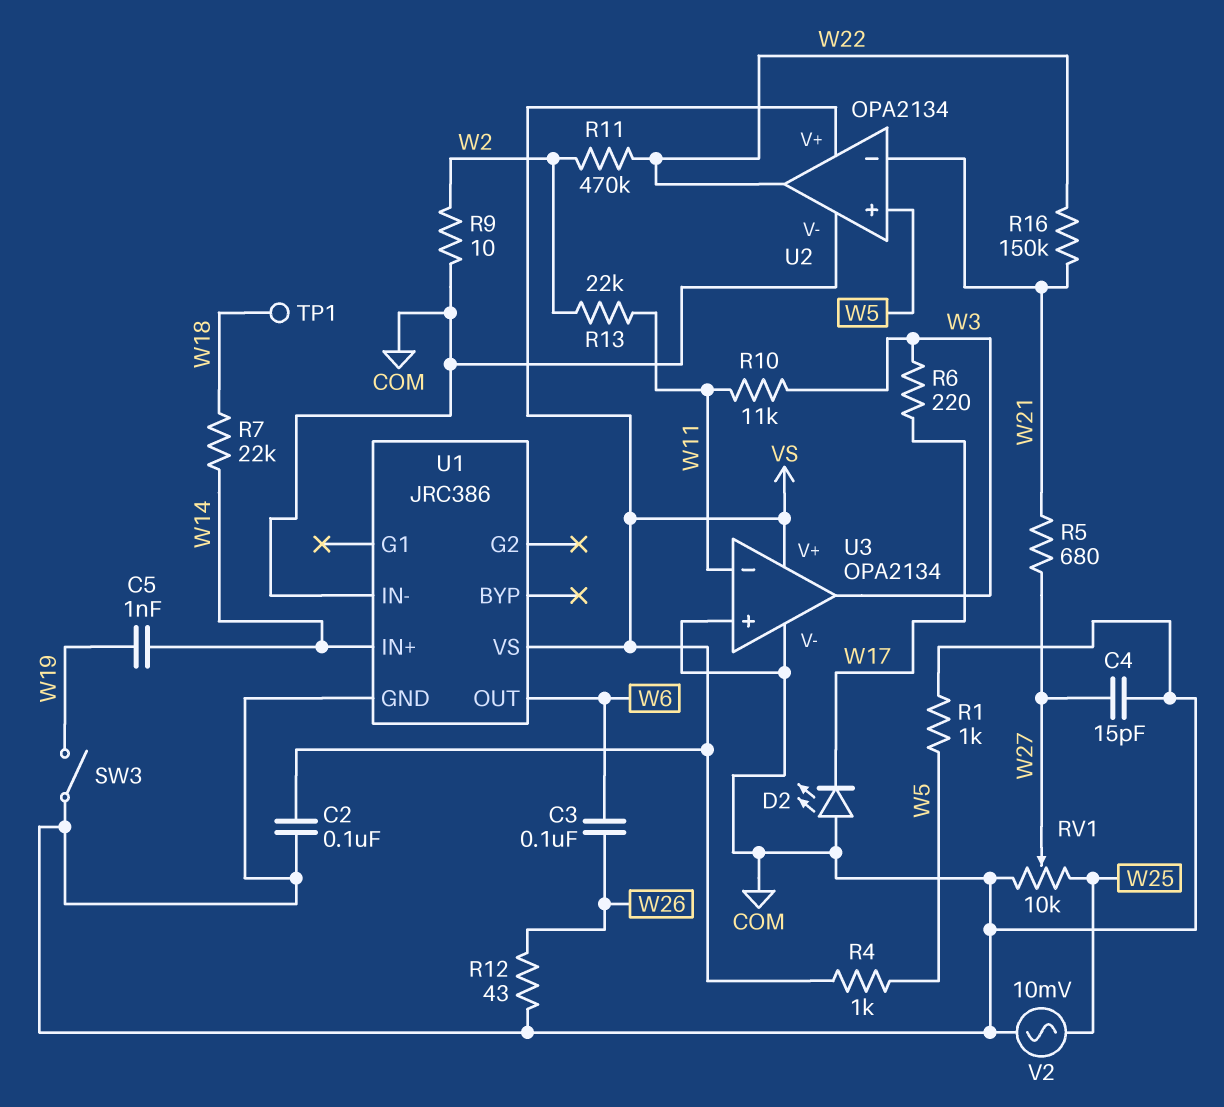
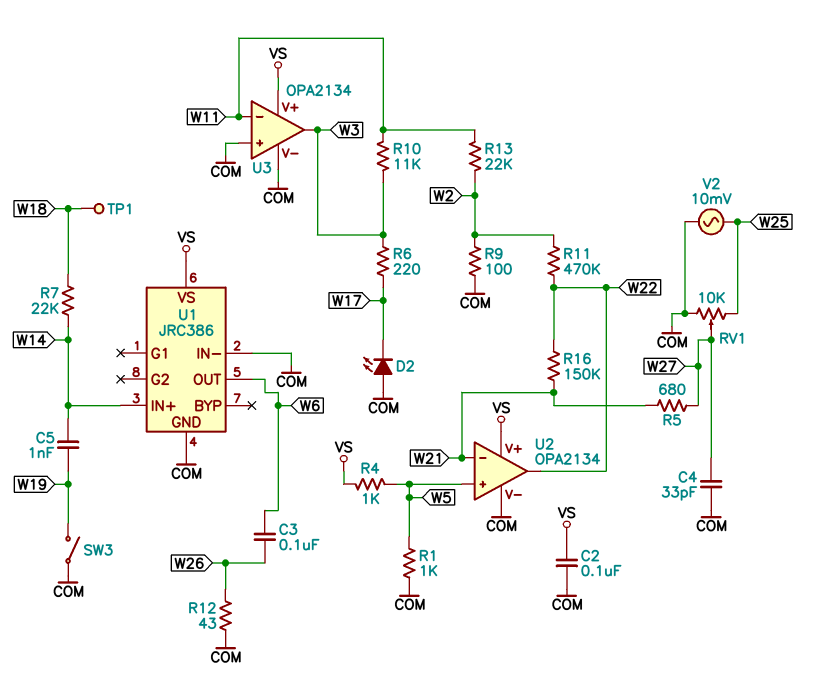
C4: 15pF (COM, W27) -> 33pF (COM, W27)
R9: 10 (COM, W2) -> 100 (COM, W2)

